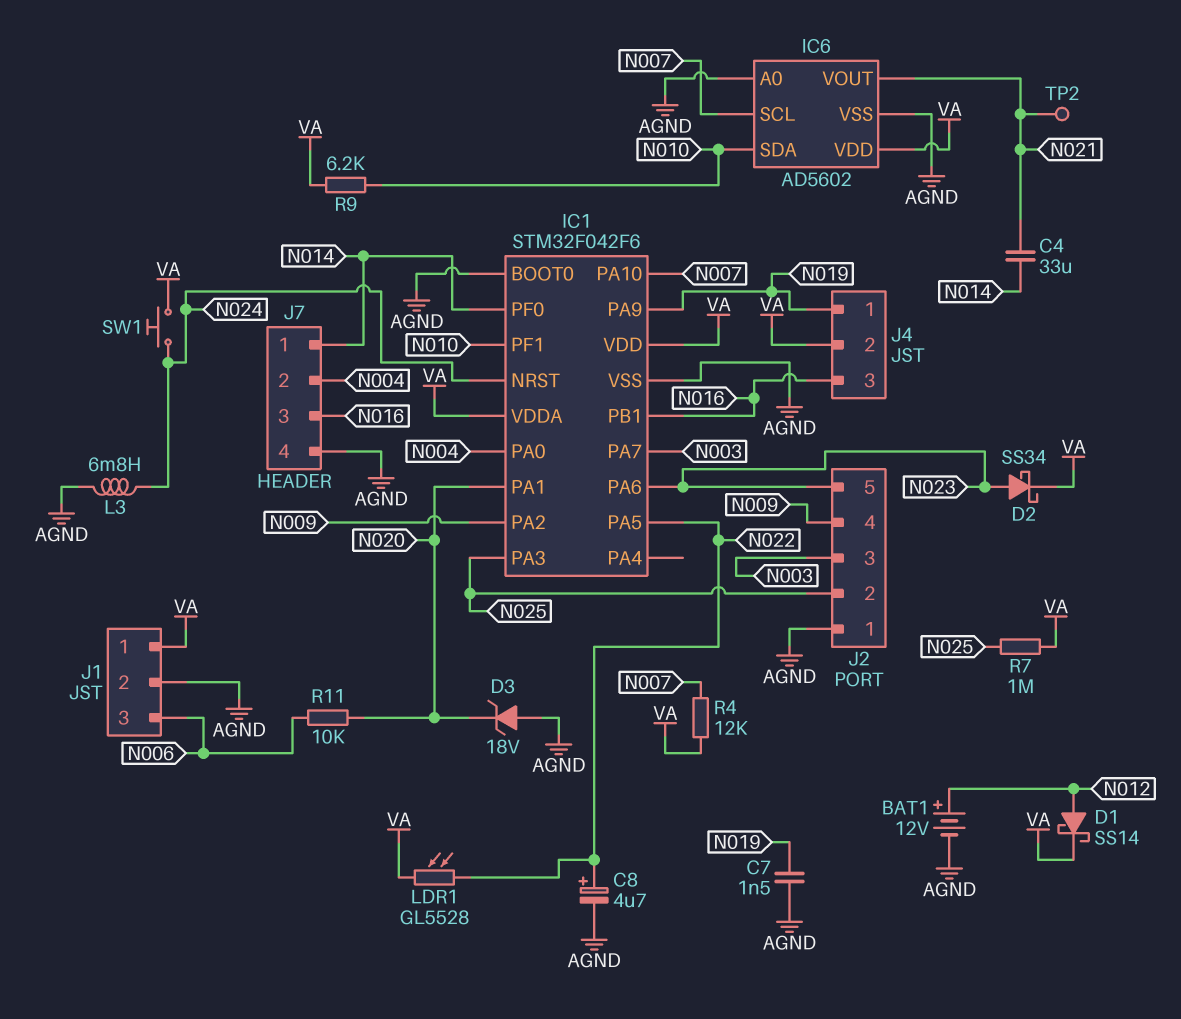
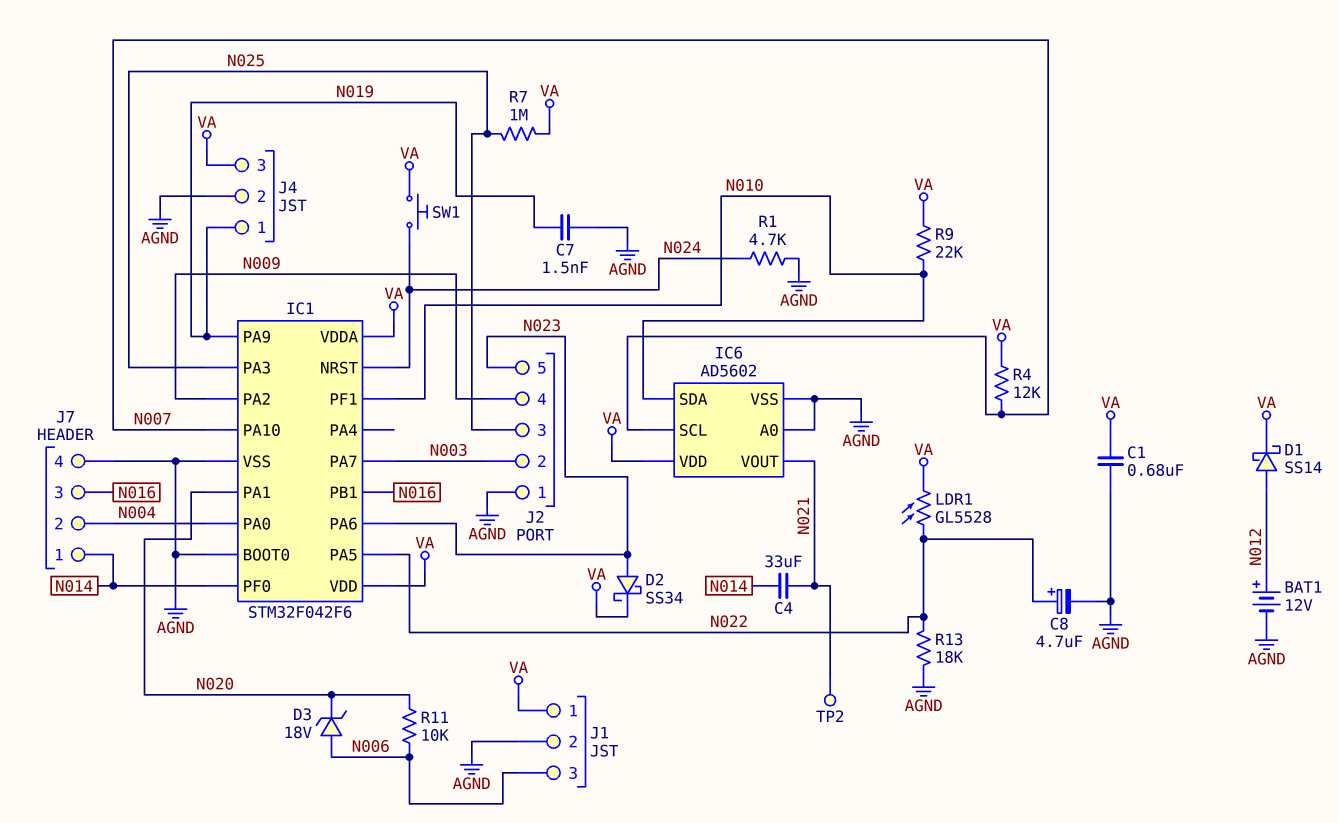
C1: none -> 680nF (AGND, VA)
D3: zener 18V (A AGND, K N020) -> zener 18V (A N006, K N020)
J2 pin 2: N025 -> N003
J2 pin 3: N003 -> N025
J4 pin 2: VA -> AGND
J4 pin 3: N016 -> VA
L3: 6.8mH (AGND, N024) -> none
R1: none -> 4.7k (AGND, N024)
R9: 6.2k (N010, VA) -> 22k (N010, VA)
R13: none -> 18k (AGND, N022)

